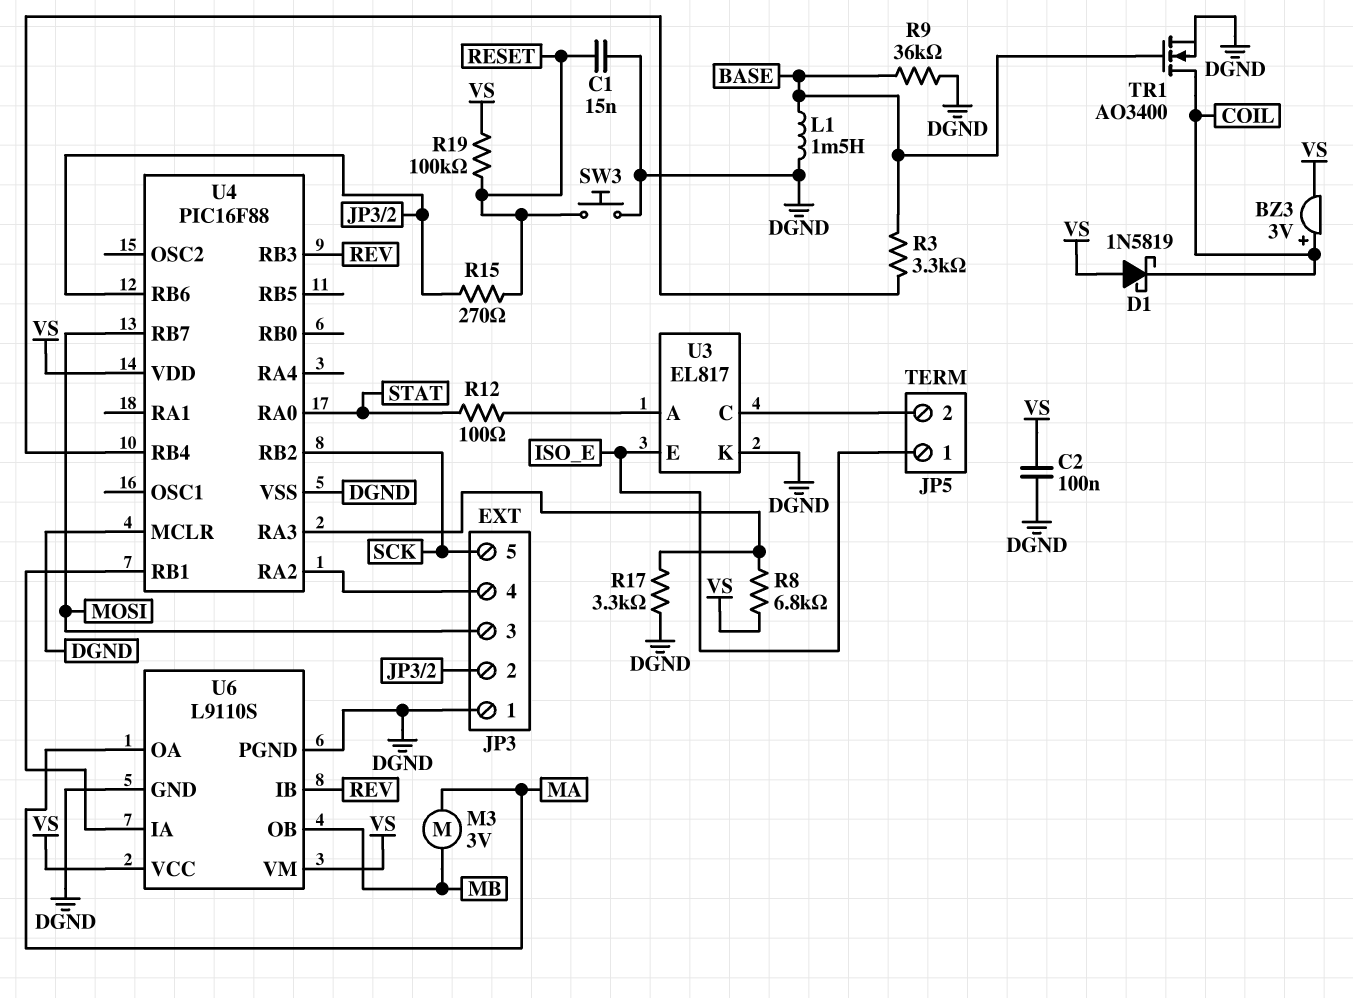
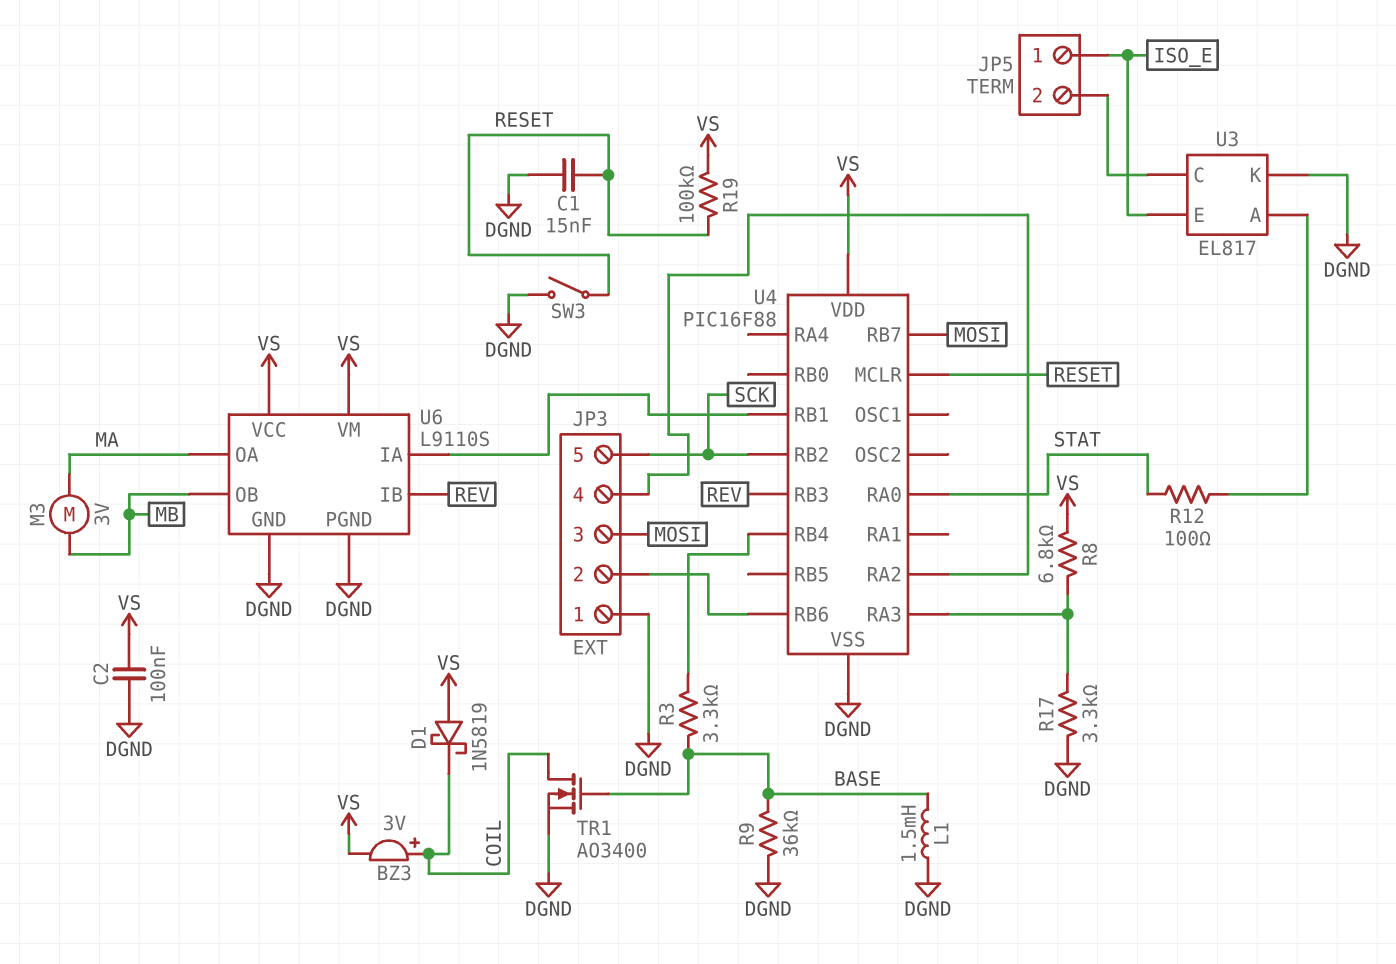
R15: 270 (JP3/2, RESET) -> none
SW3: button (DGND, RESET) -> switch (DGND, RESET)
U4 pin MCLR: DGND -> RESET

